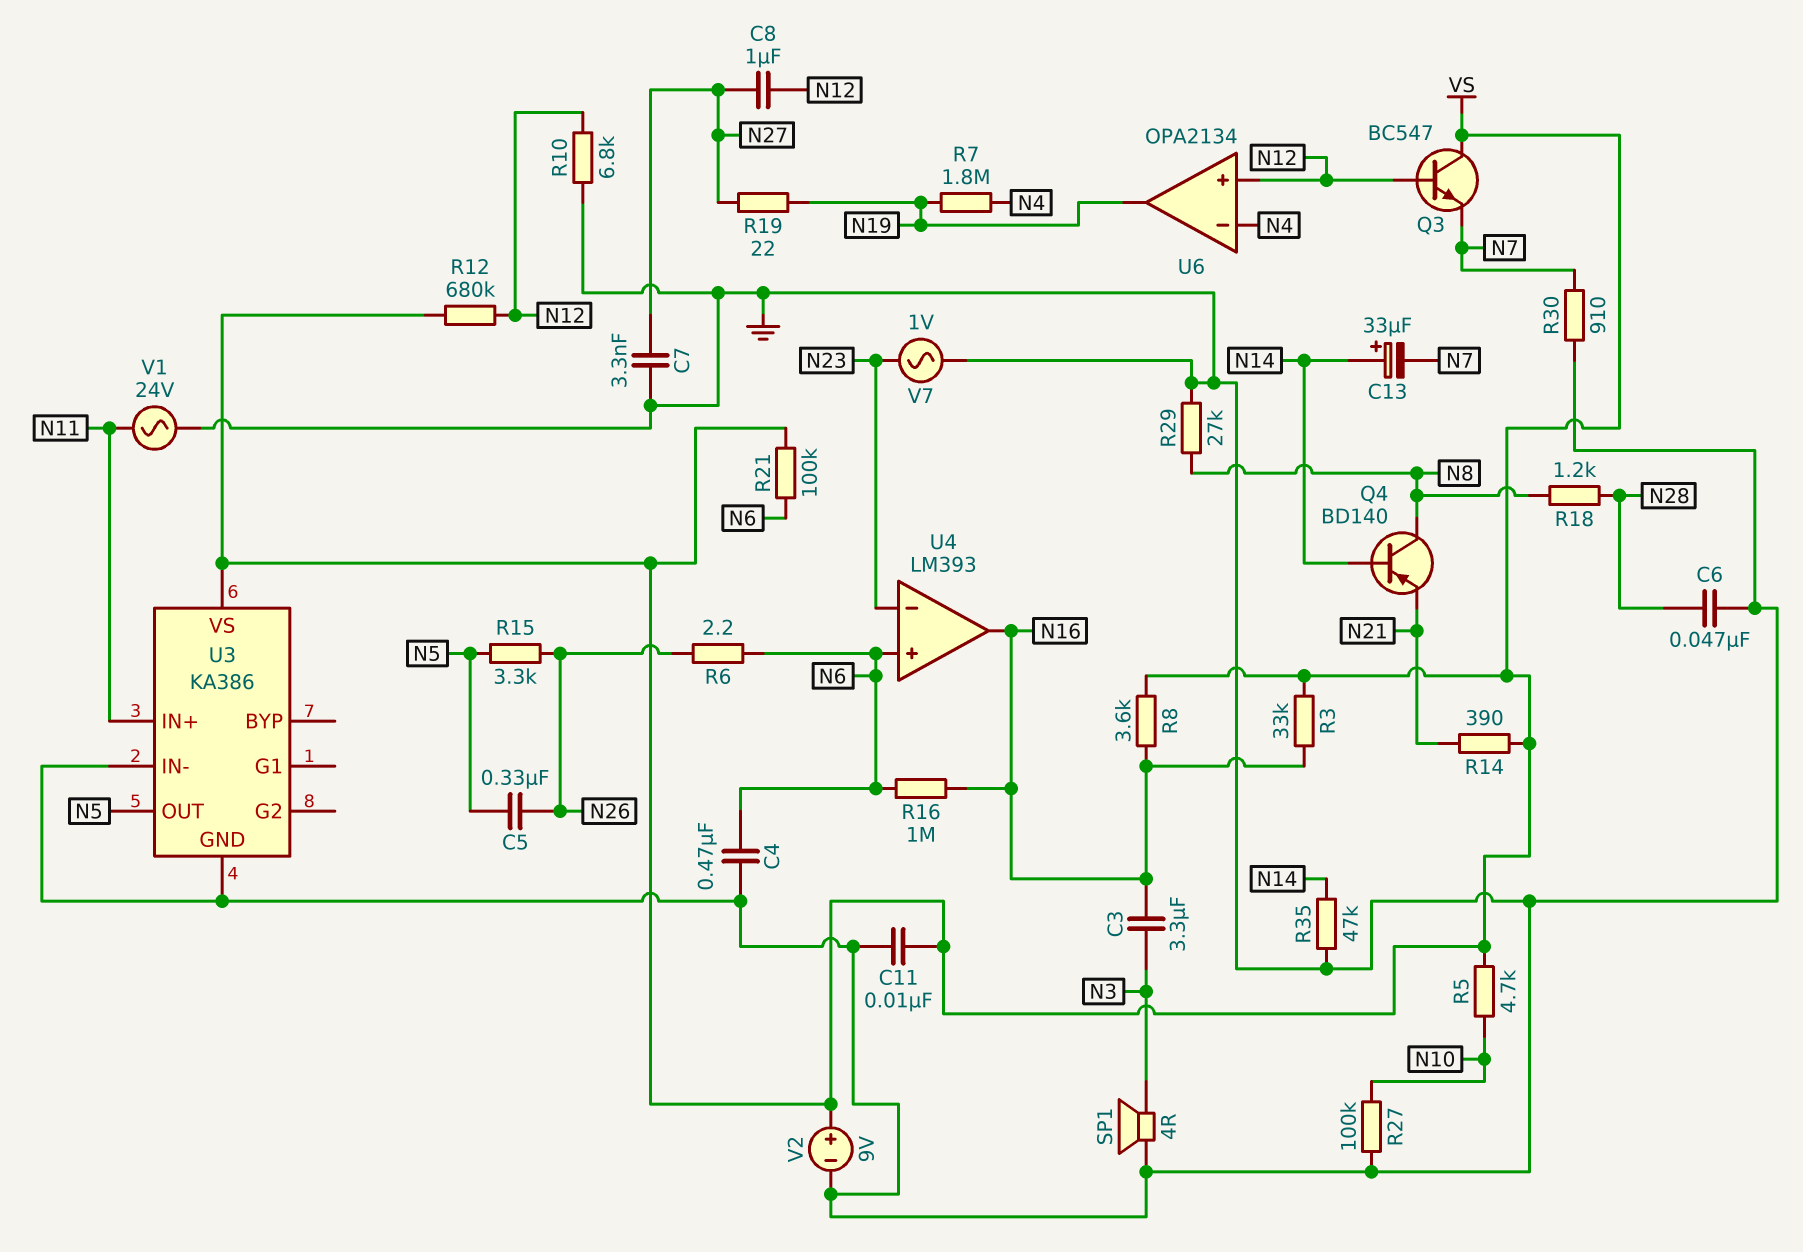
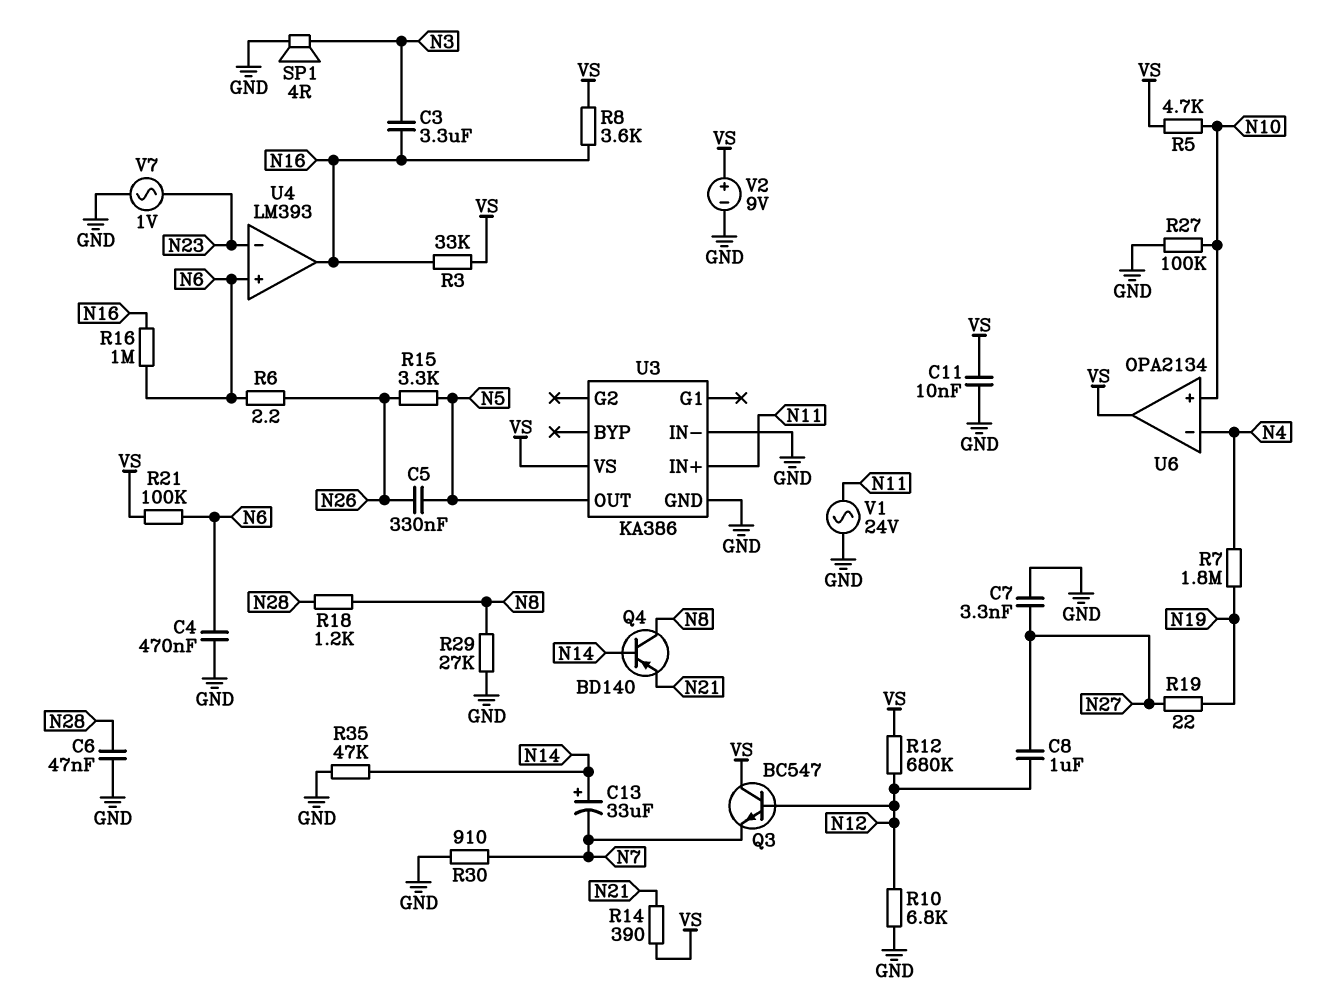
U6 pin in+: N12 -> N10
U6 pin out: N19 -> VS

